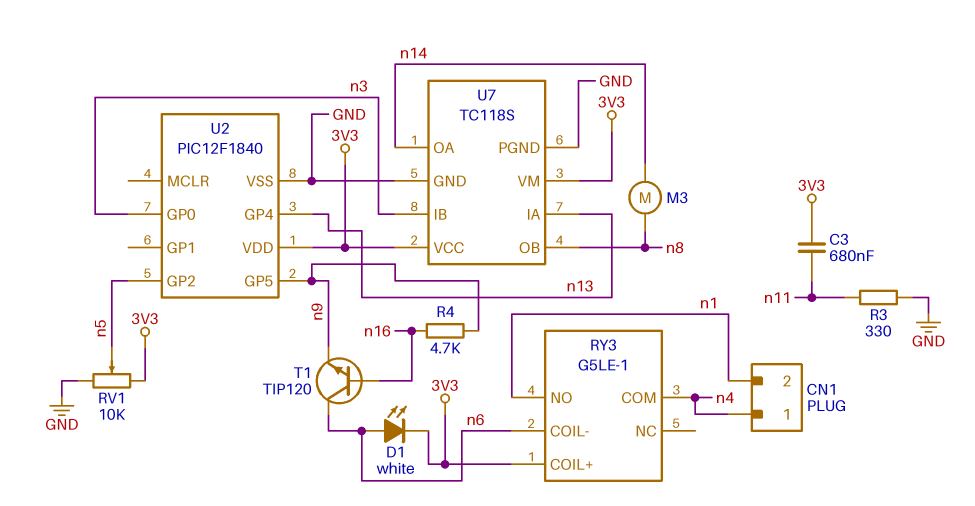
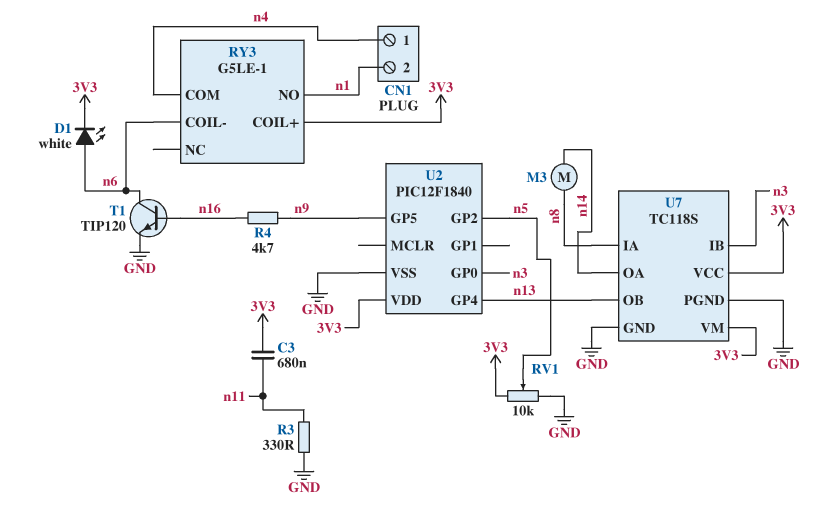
T1: NPN TIP120 (B n16, C n6, E n9) -> NPN TIP120 (B n16, C n6, E GND)
U7 pin IA: n13 -> n8
U7 pin OB: n8 -> n13

